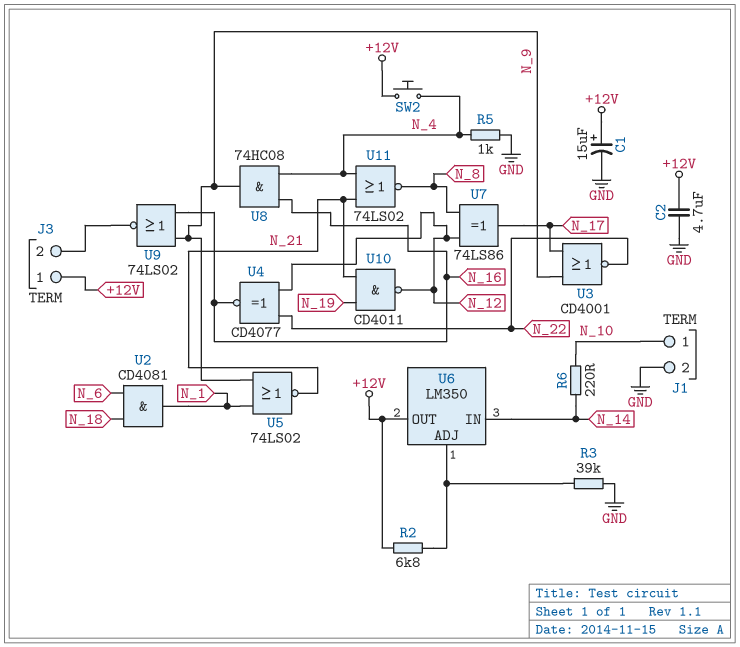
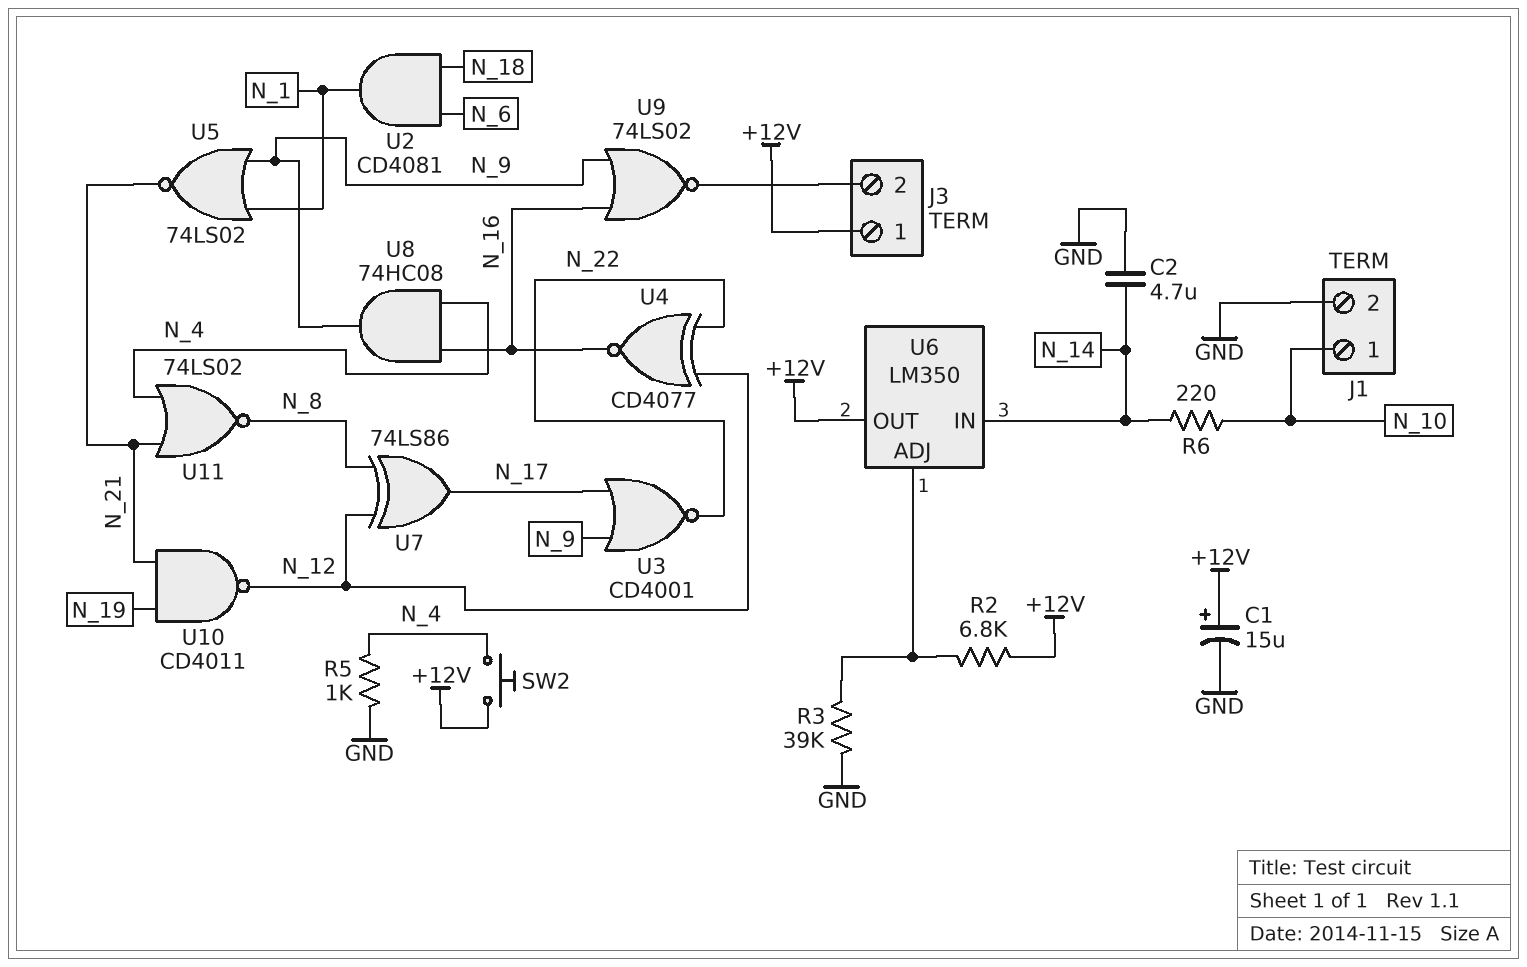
C2: 4.7uF (+12V, GND) -> 4.7uF (GND, N_14)

